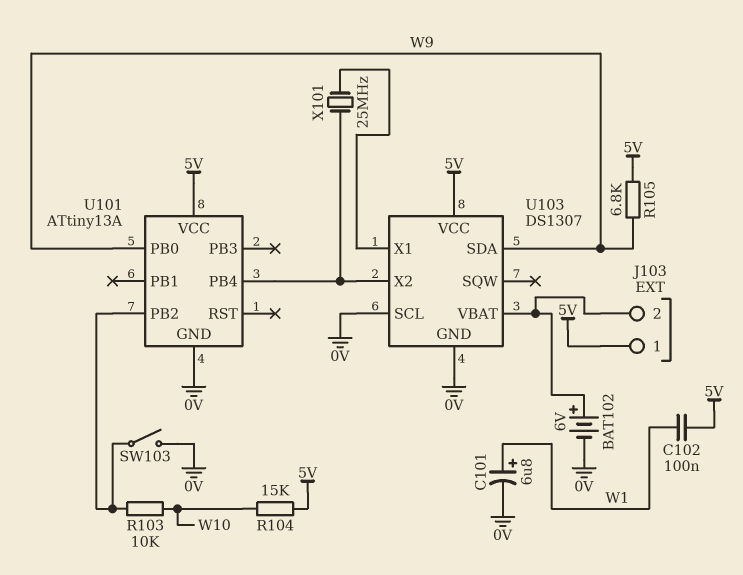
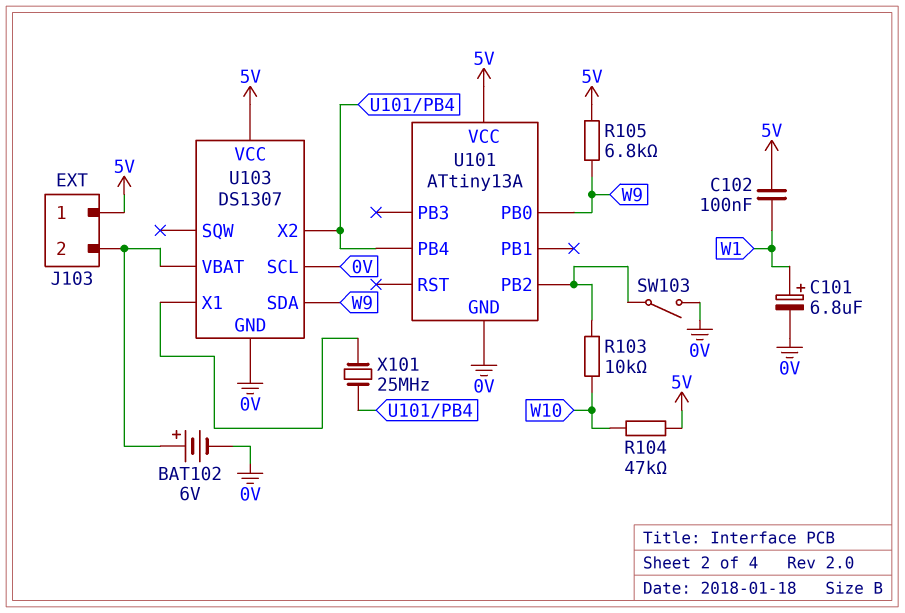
R104: 15k (5V, W10) -> 47k (5V, W10)

